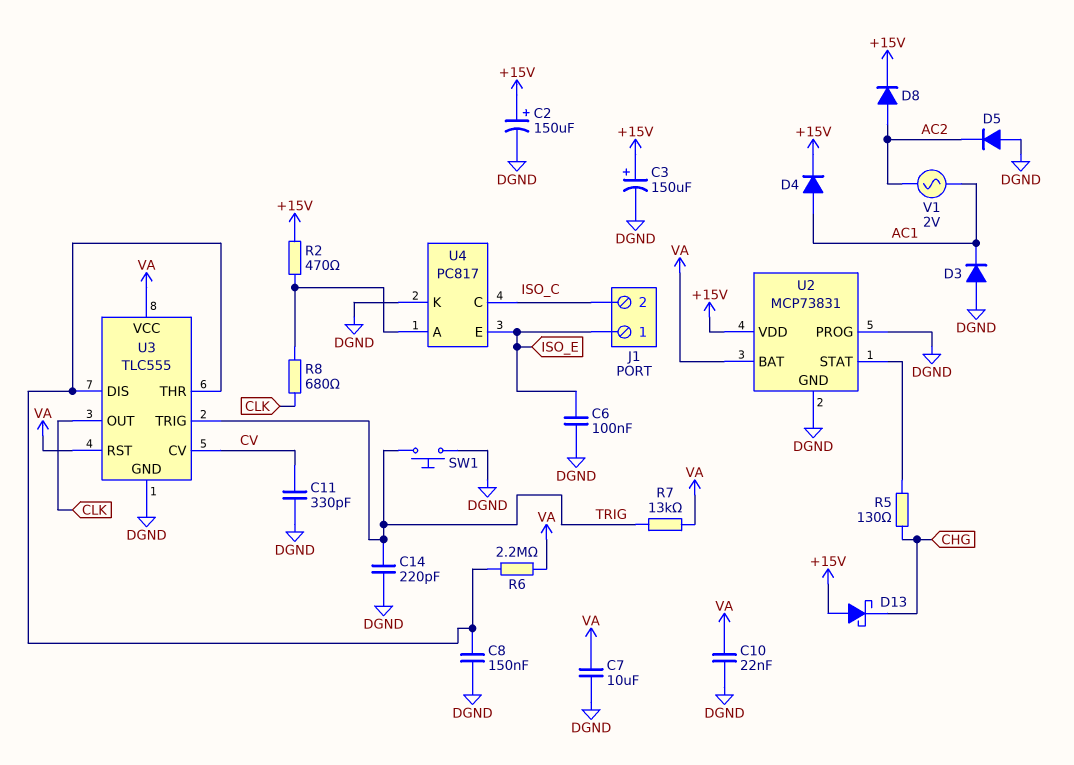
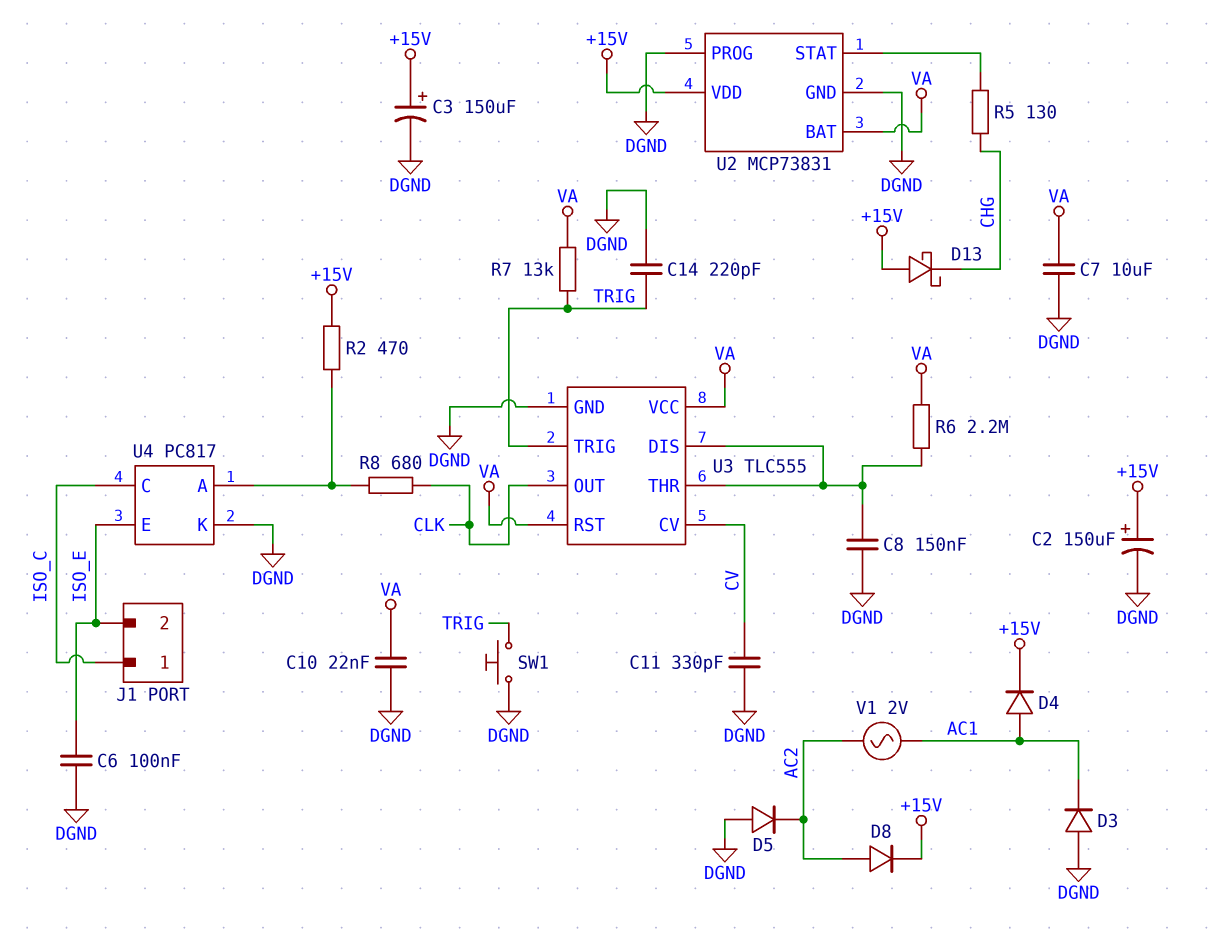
J1 pin 1: ISO_E -> ISO_C
J1 pin 2: ISO_C -> ISO_E

